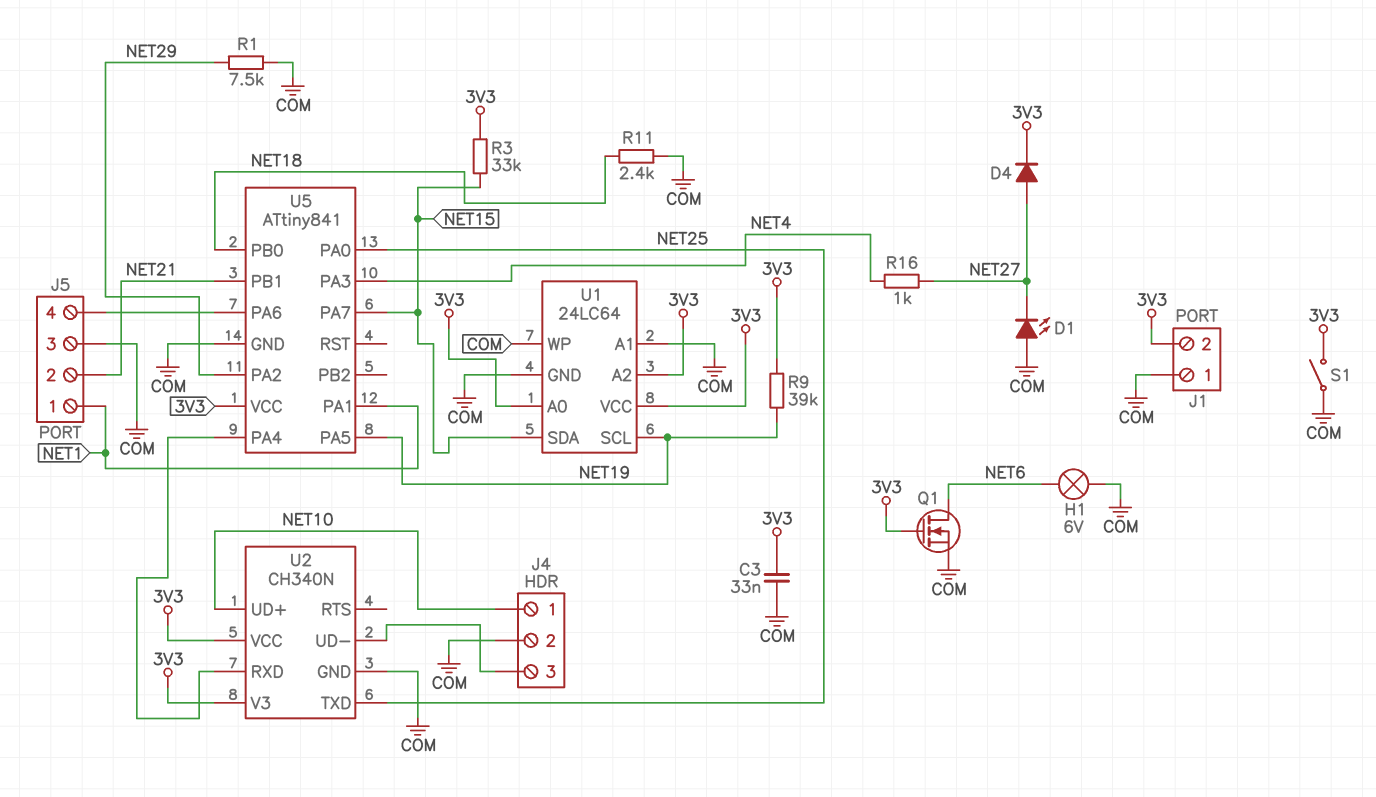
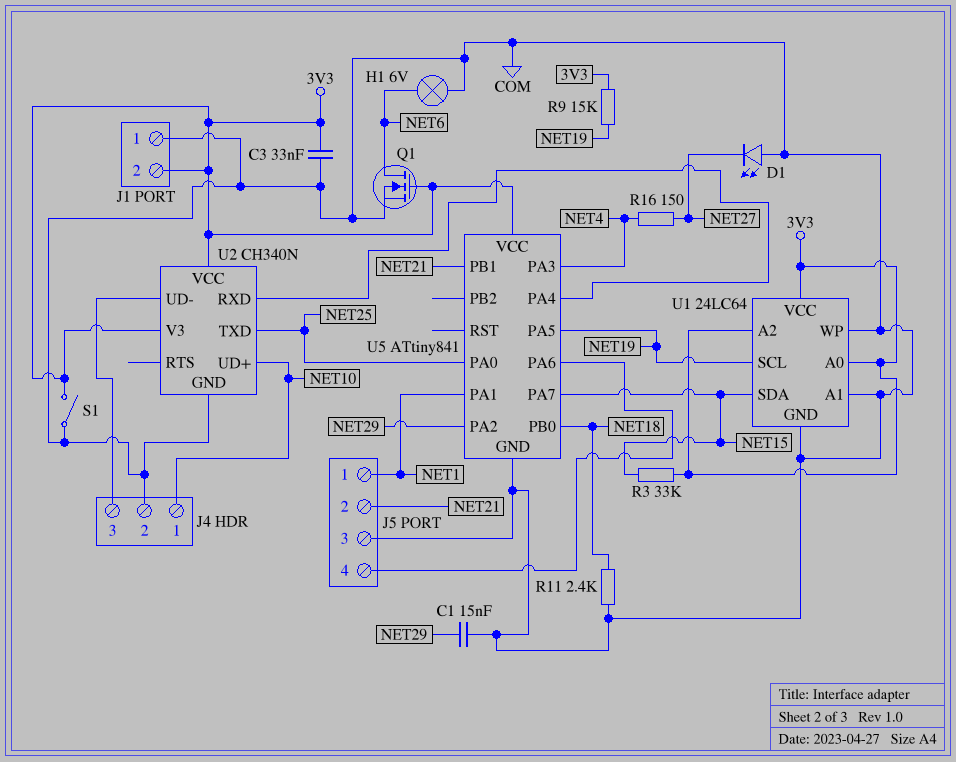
C1: none -> 15nF (COM, NET29)
D4: diode (A NET27, K 3V3) -> none
R1: 7.5k (COM, NET29) -> none
R9: 39k (3V3, NET19) -> 15k (3V3, NET19)
R16: 1k (NET4, NET27) -> 150 (NET4, NET27)

